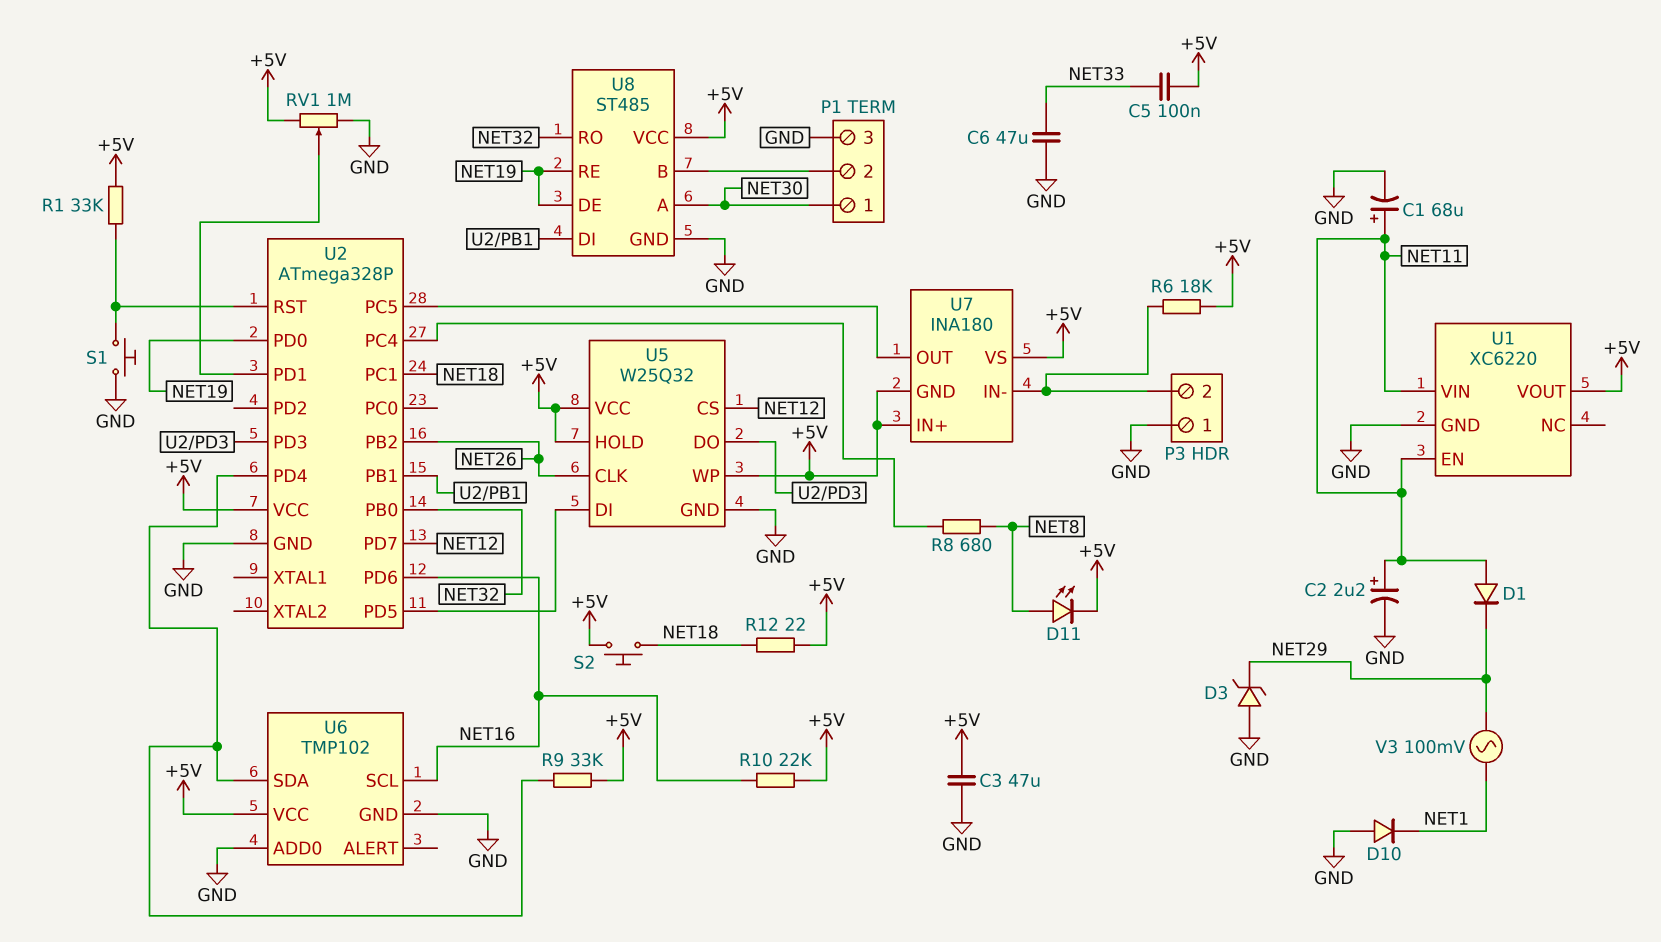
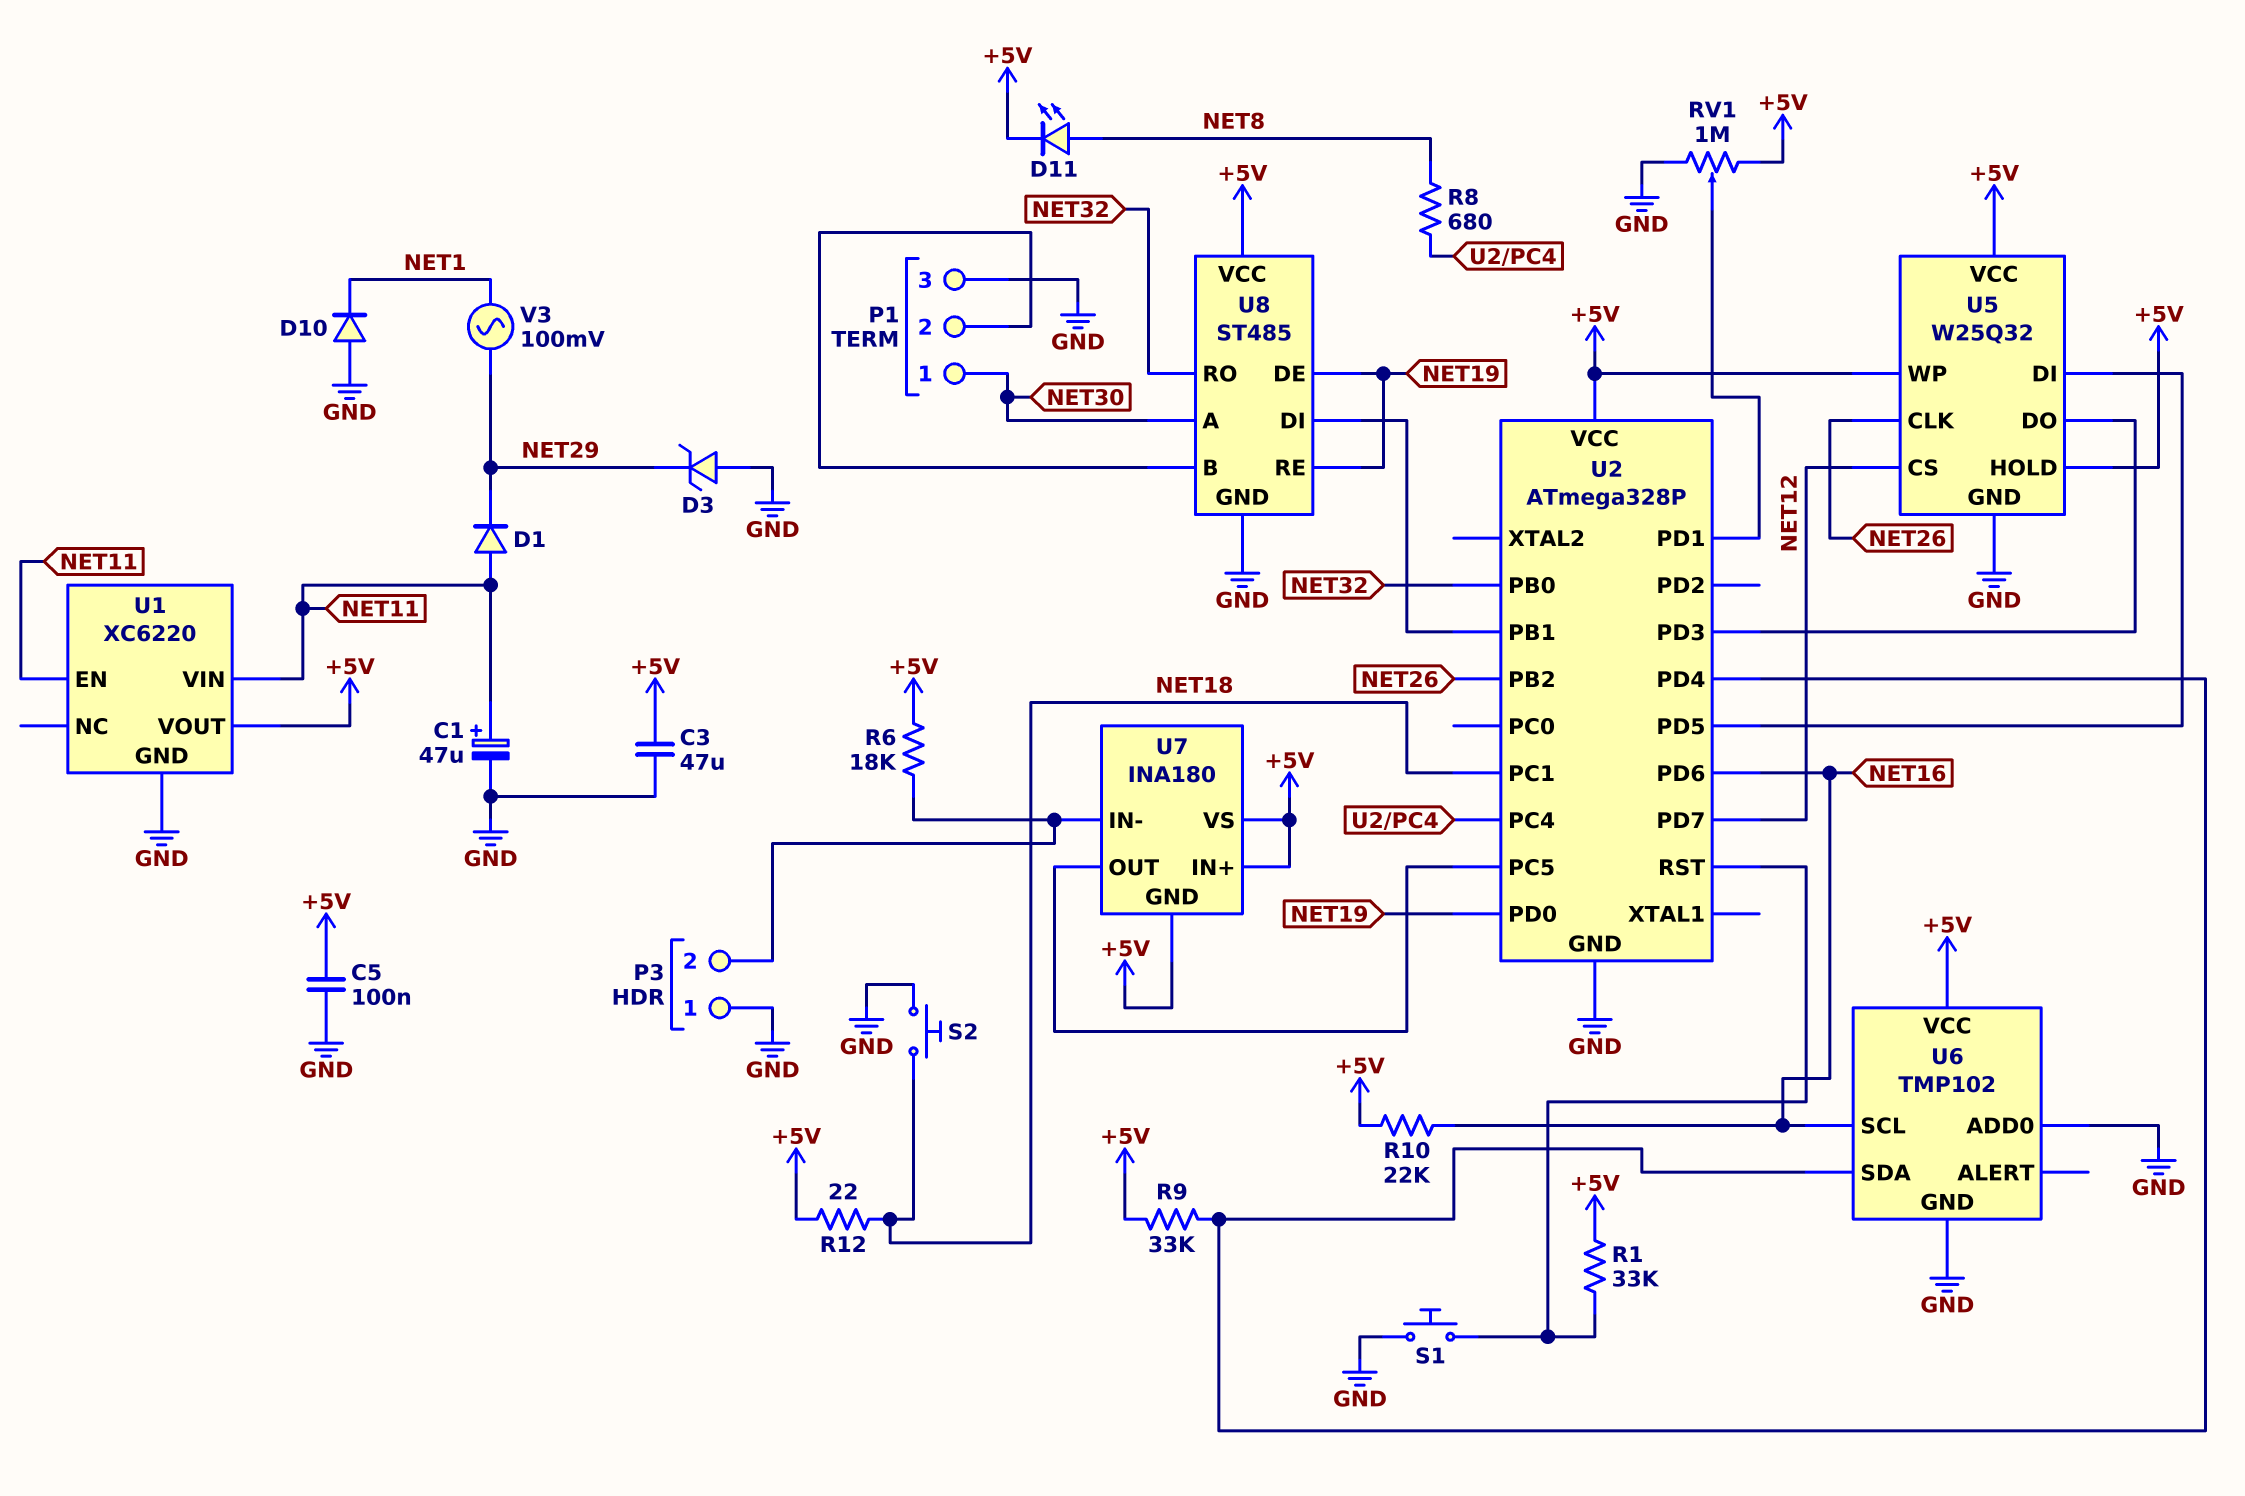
C1: 68uF (plus NET11, minus GND) -> 47uF (plus NET11, minus GND)
C2: 2.2uF (plus NET11, minus GND) -> none
C5: 100nF (+5V, NET33) -> 100nF (+5V, GND)
C6: 47uF (GND, NET33) -> none
S2: button (+5V, NET18) -> button (GND, NET18)

